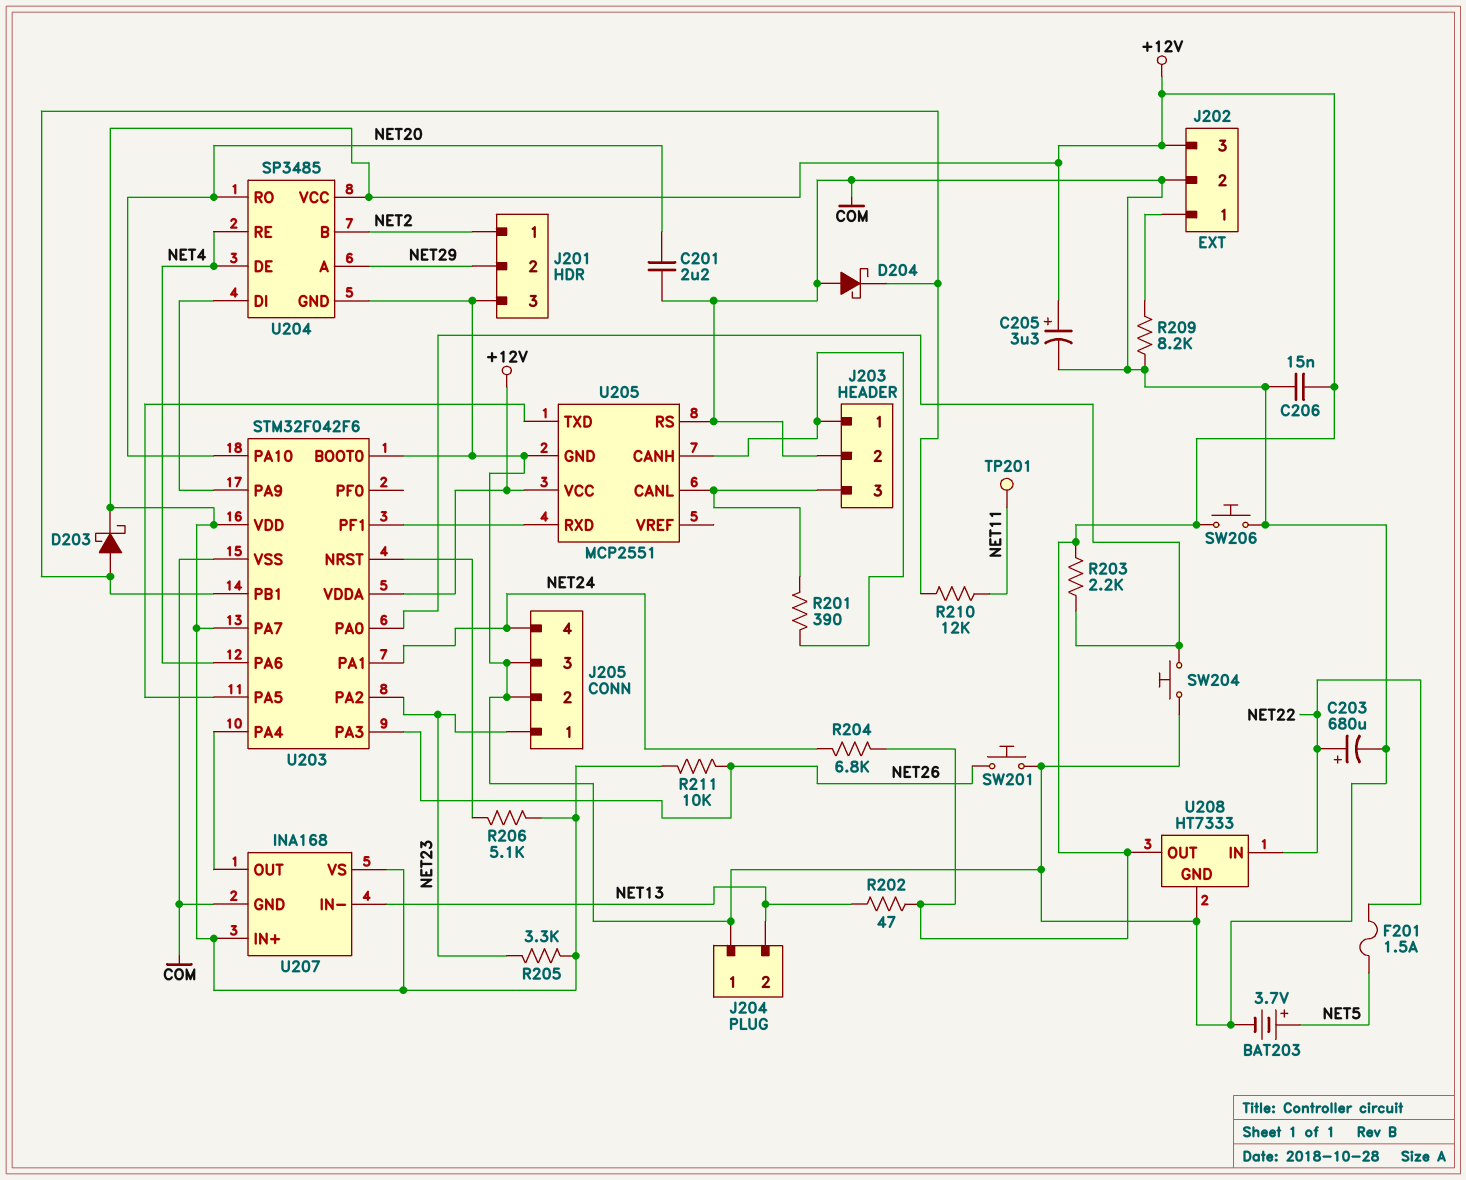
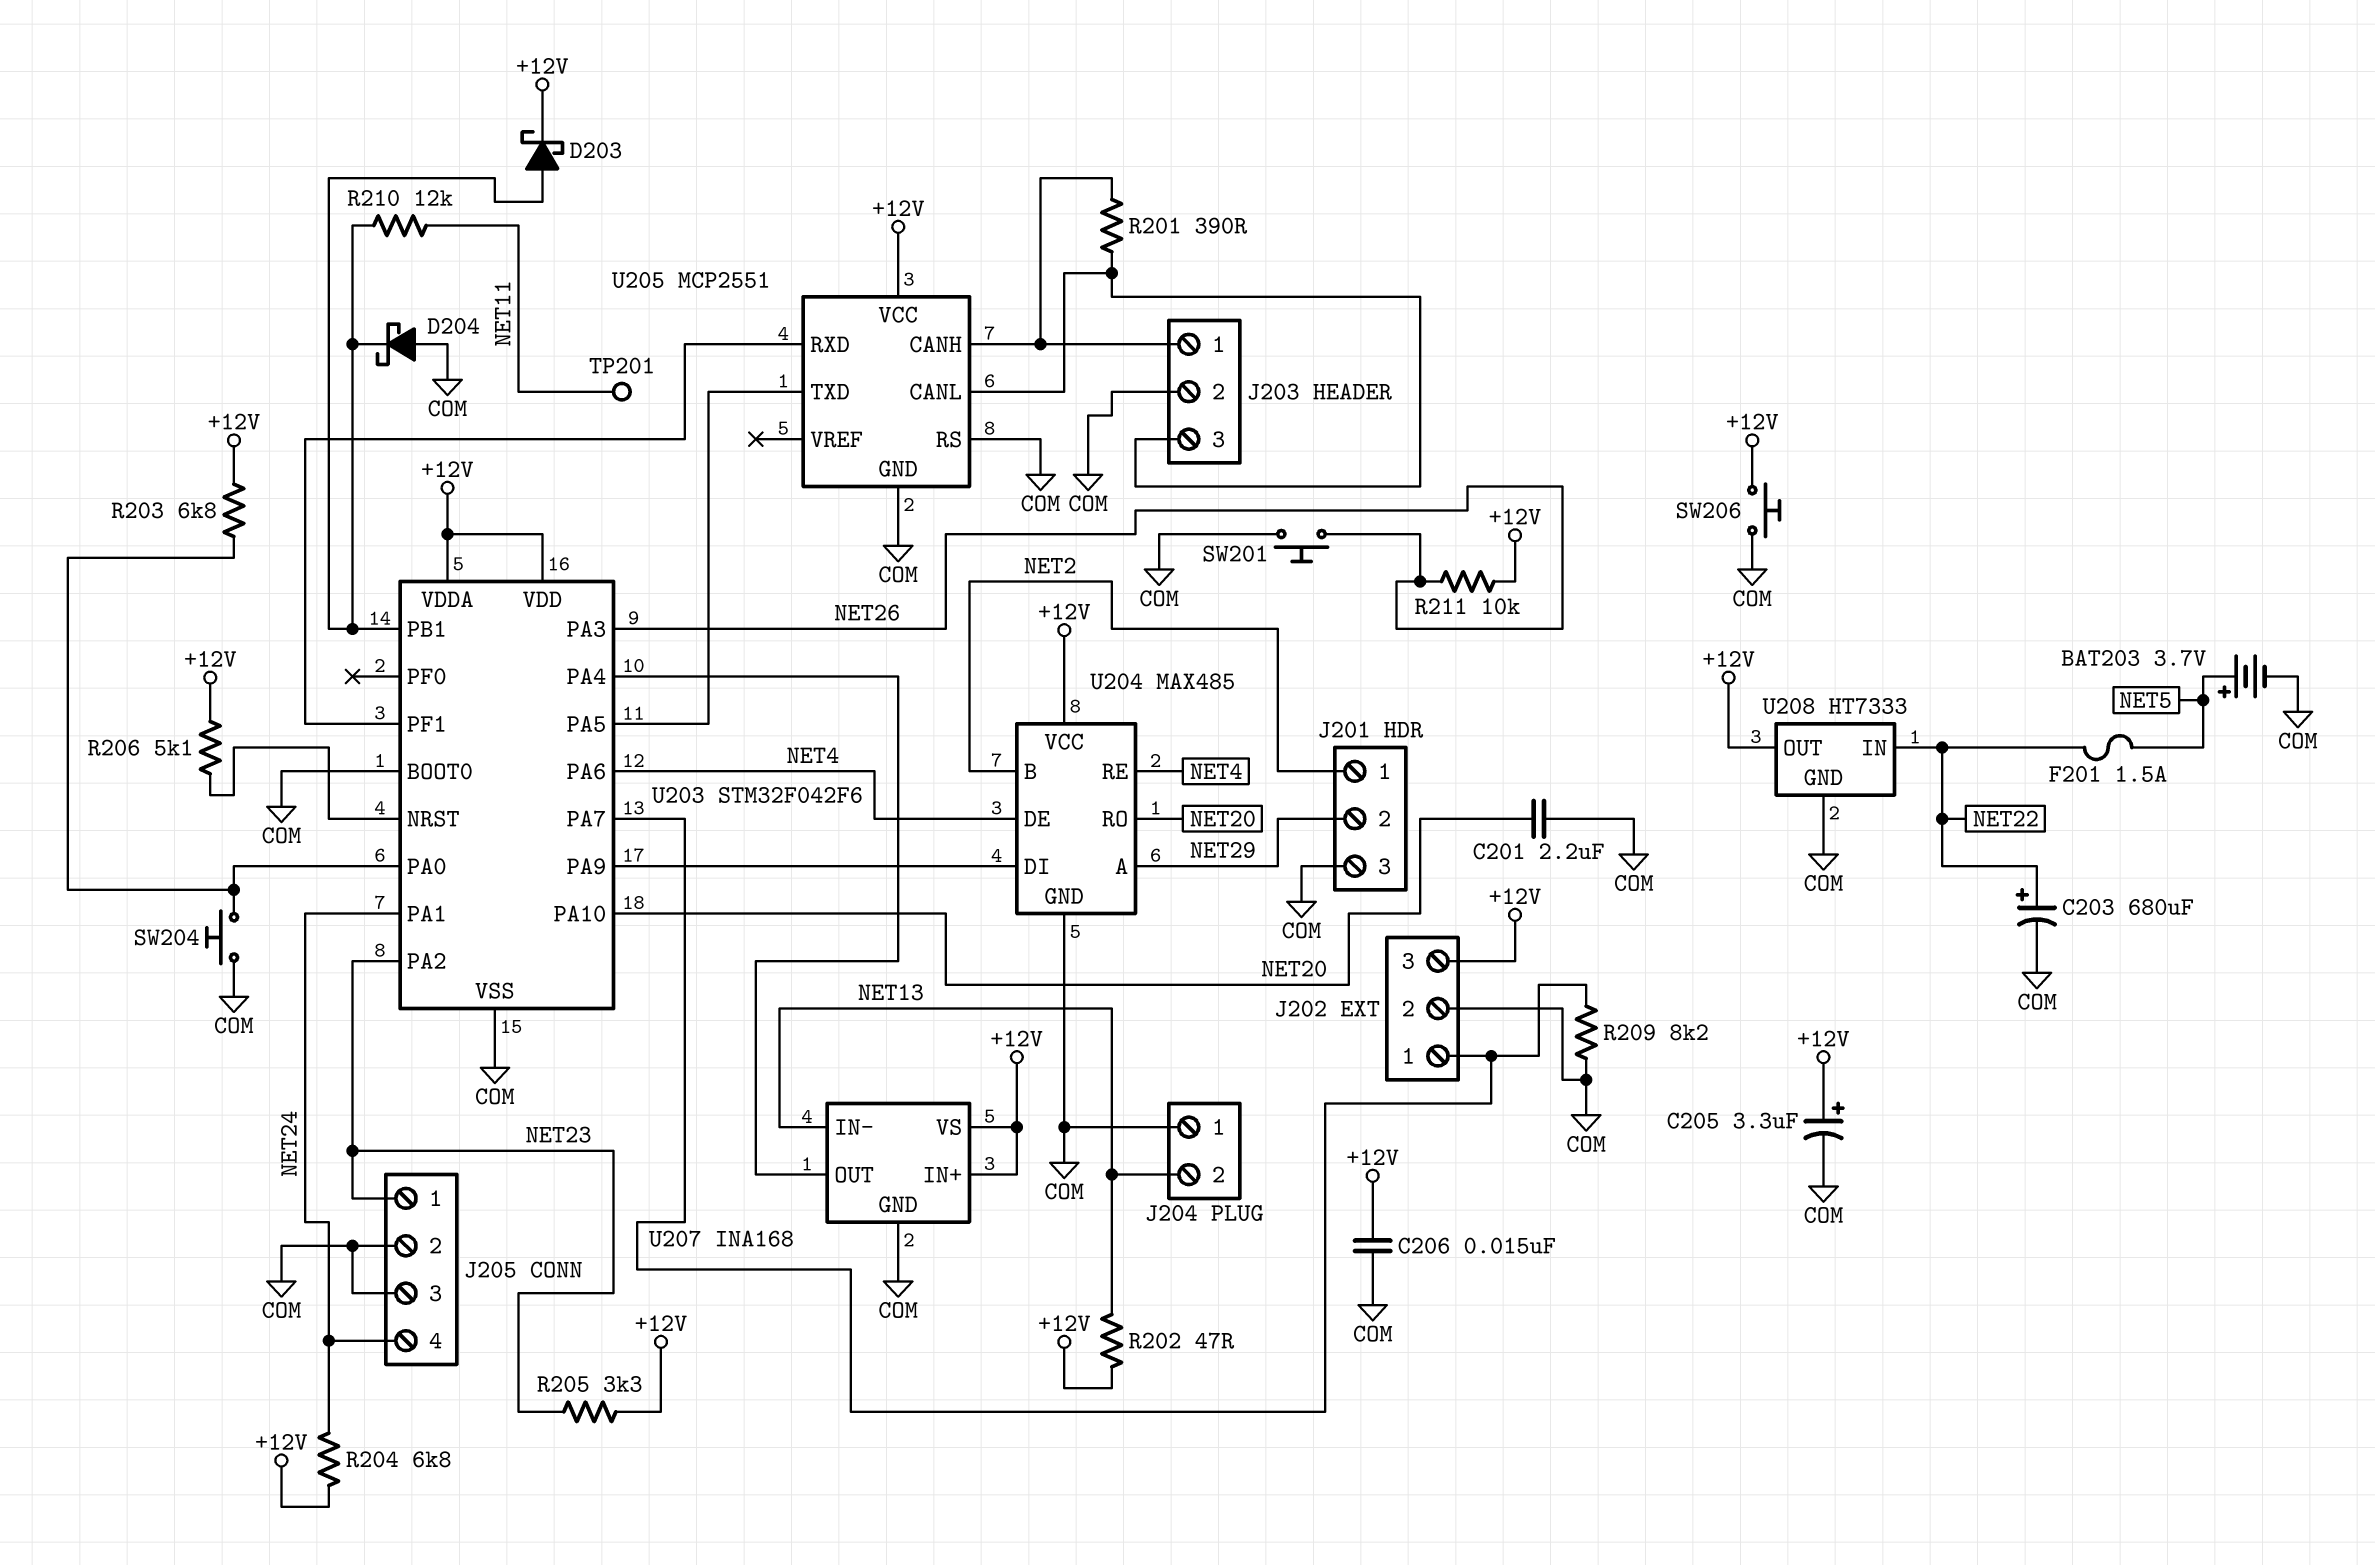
R203: 2.2k (+12V, U203/PA0) -> 6.8k (+12V, U203/PA0)
U203 pin PA7: +12V -> J202/1
U204: SP3485 -> MAX485

